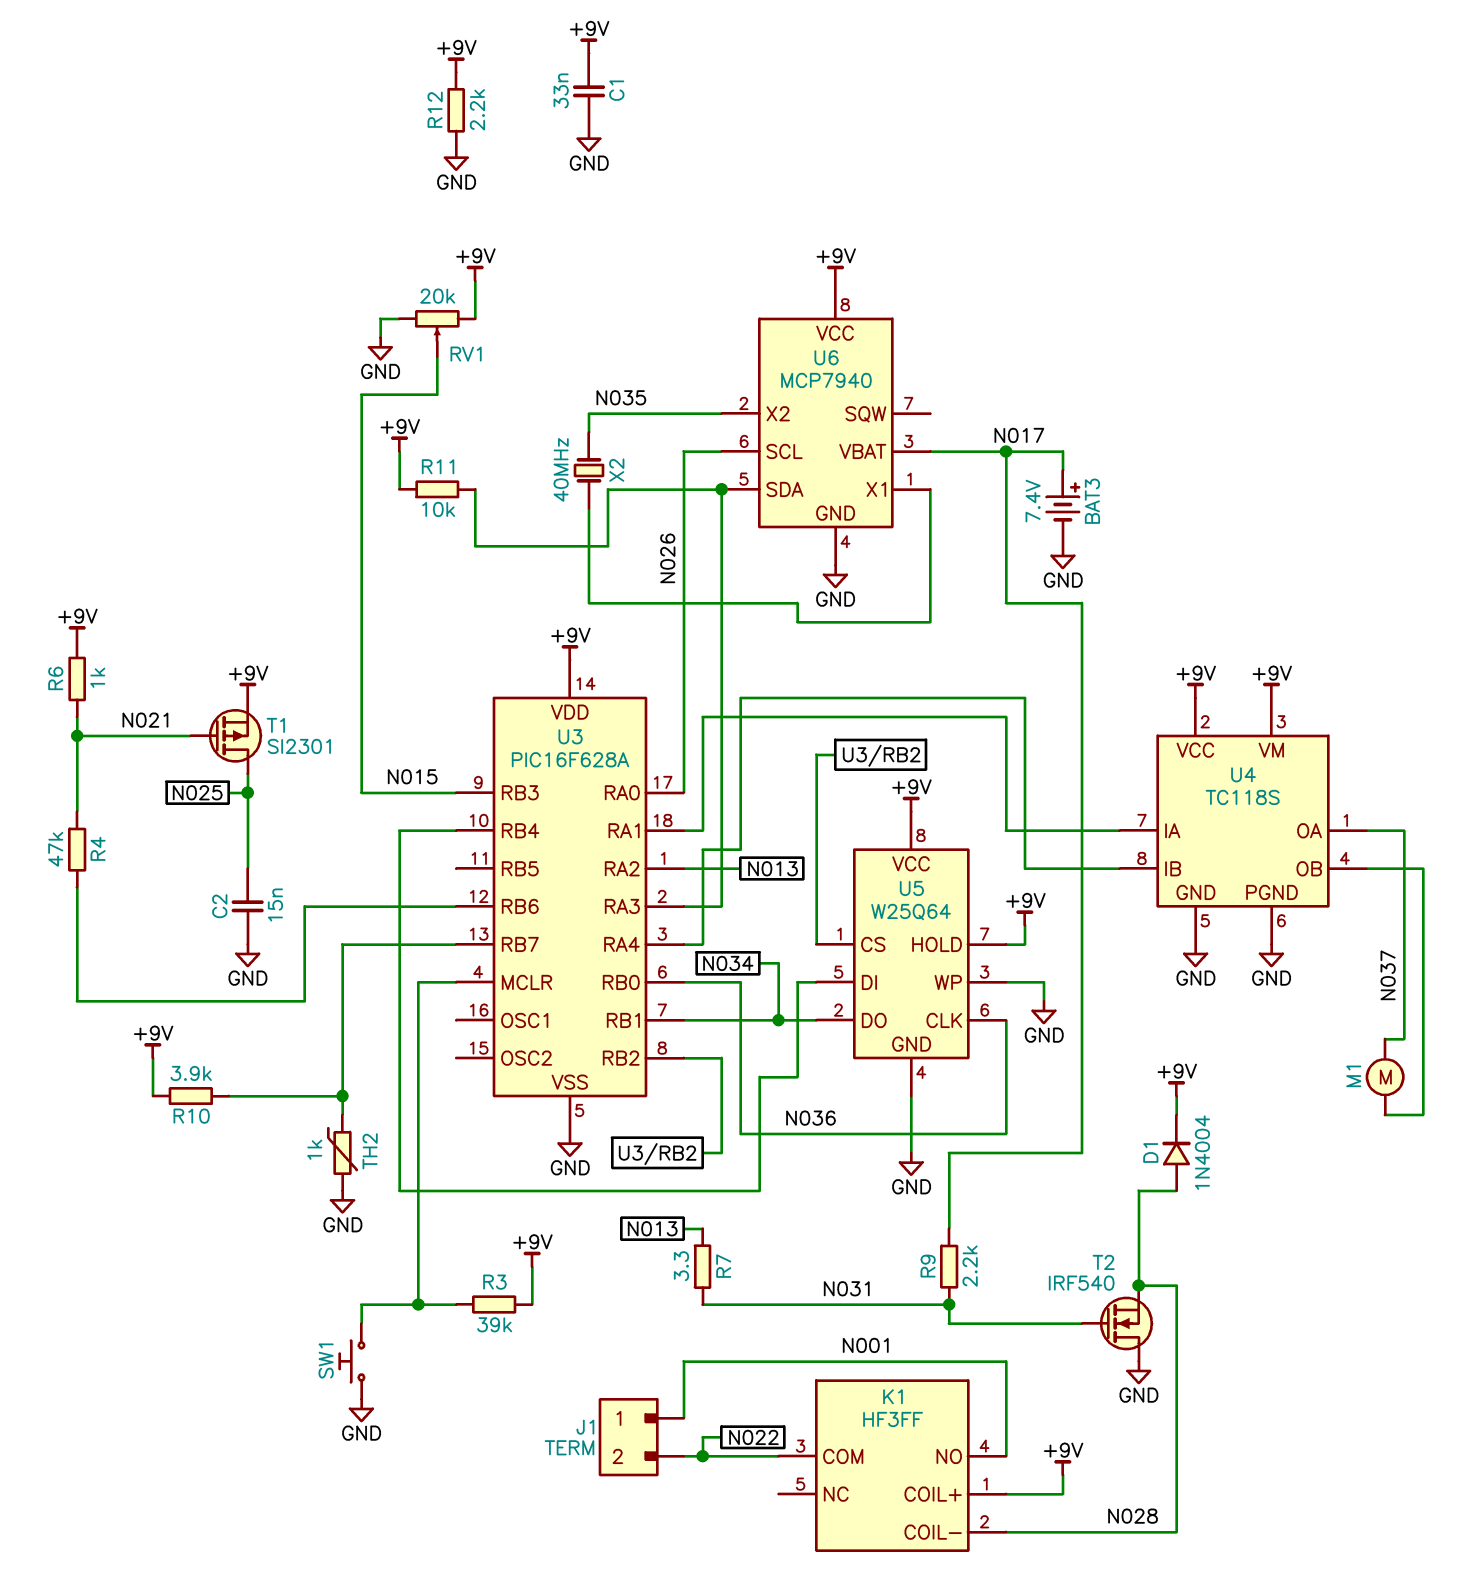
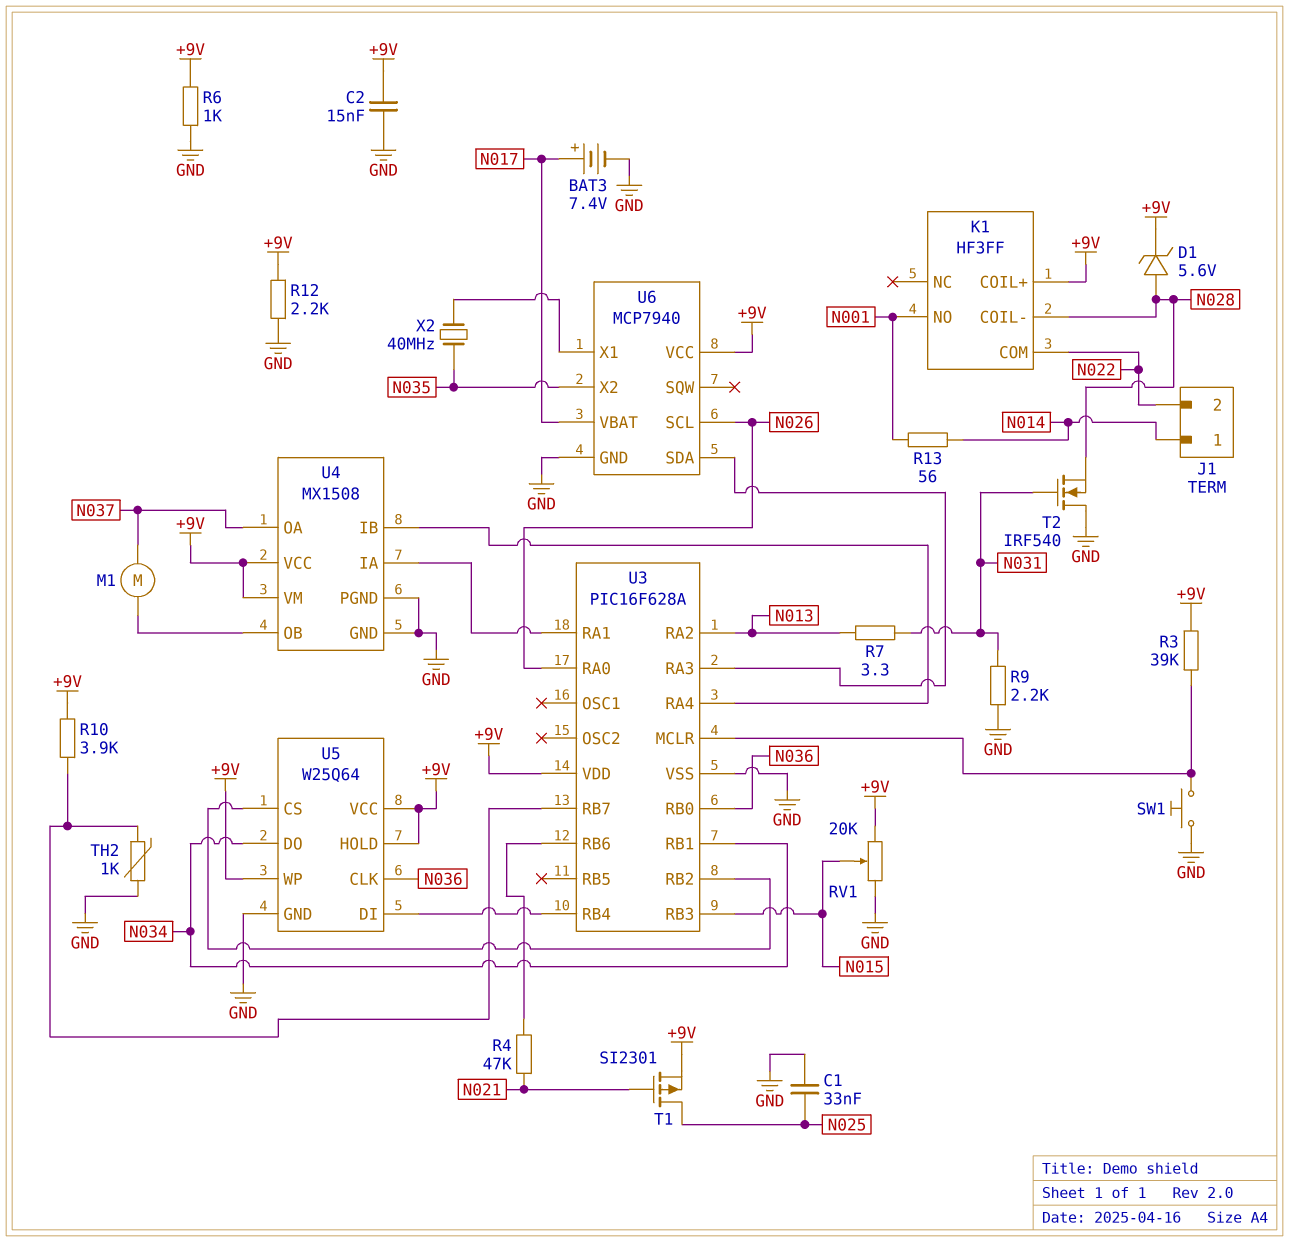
C1: 33nF (+9V, GND) -> 33nF (GND, N025)
C2: 15nF (GND, N025) -> 15nF (+9V, GND)
D1: diode 1N4004 (A N028, K +9V) -> zener 5.6V (A N028, K +9V)
J1 pin 1: N001 -> N014
R6: 1k (+9V, N021) -> 1k (+9V, GND)
R9: 2.2k (N017, N031) -> 2.2k (GND, N031)
R11: 10k (+9V, U3/RA3) -> none
R13: none -> 56 (N001, N014)
U4: TC118S -> MX1508
U5 pin WP: GND -> +9V

